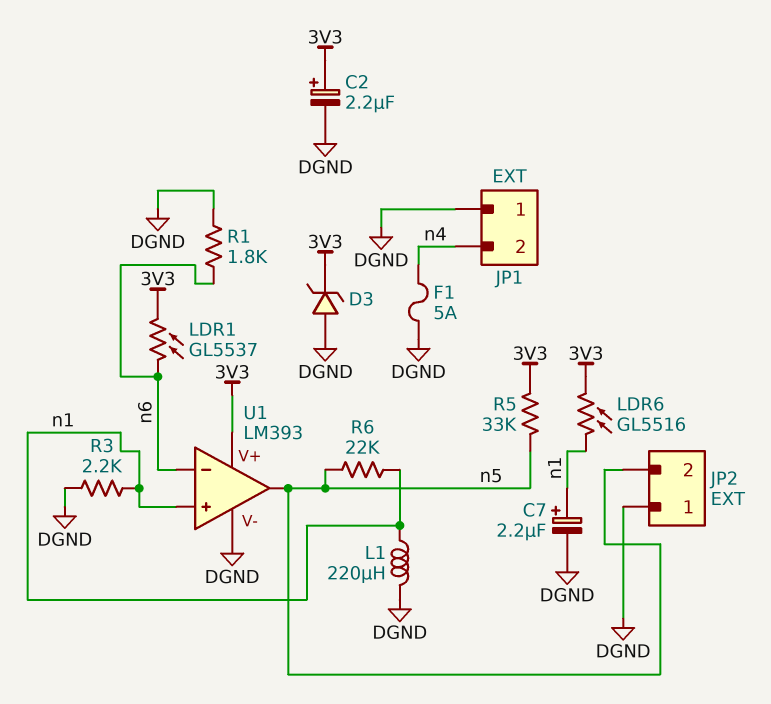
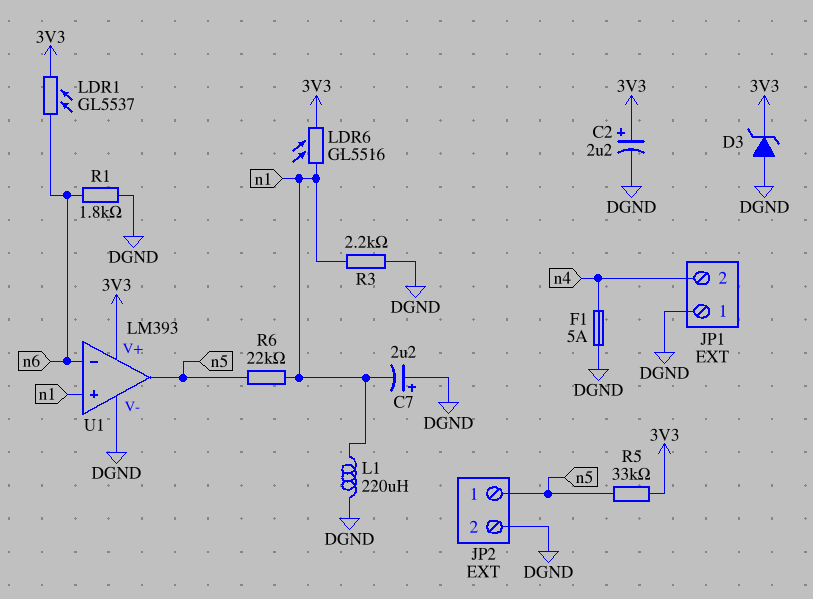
C7: 2.2uF (plus n1, minus DGND) -> 2.2uF (plus DGND, minus n1)
JP2 pin 1: DGND -> n5
JP2 pin 2: n5 -> DGND

